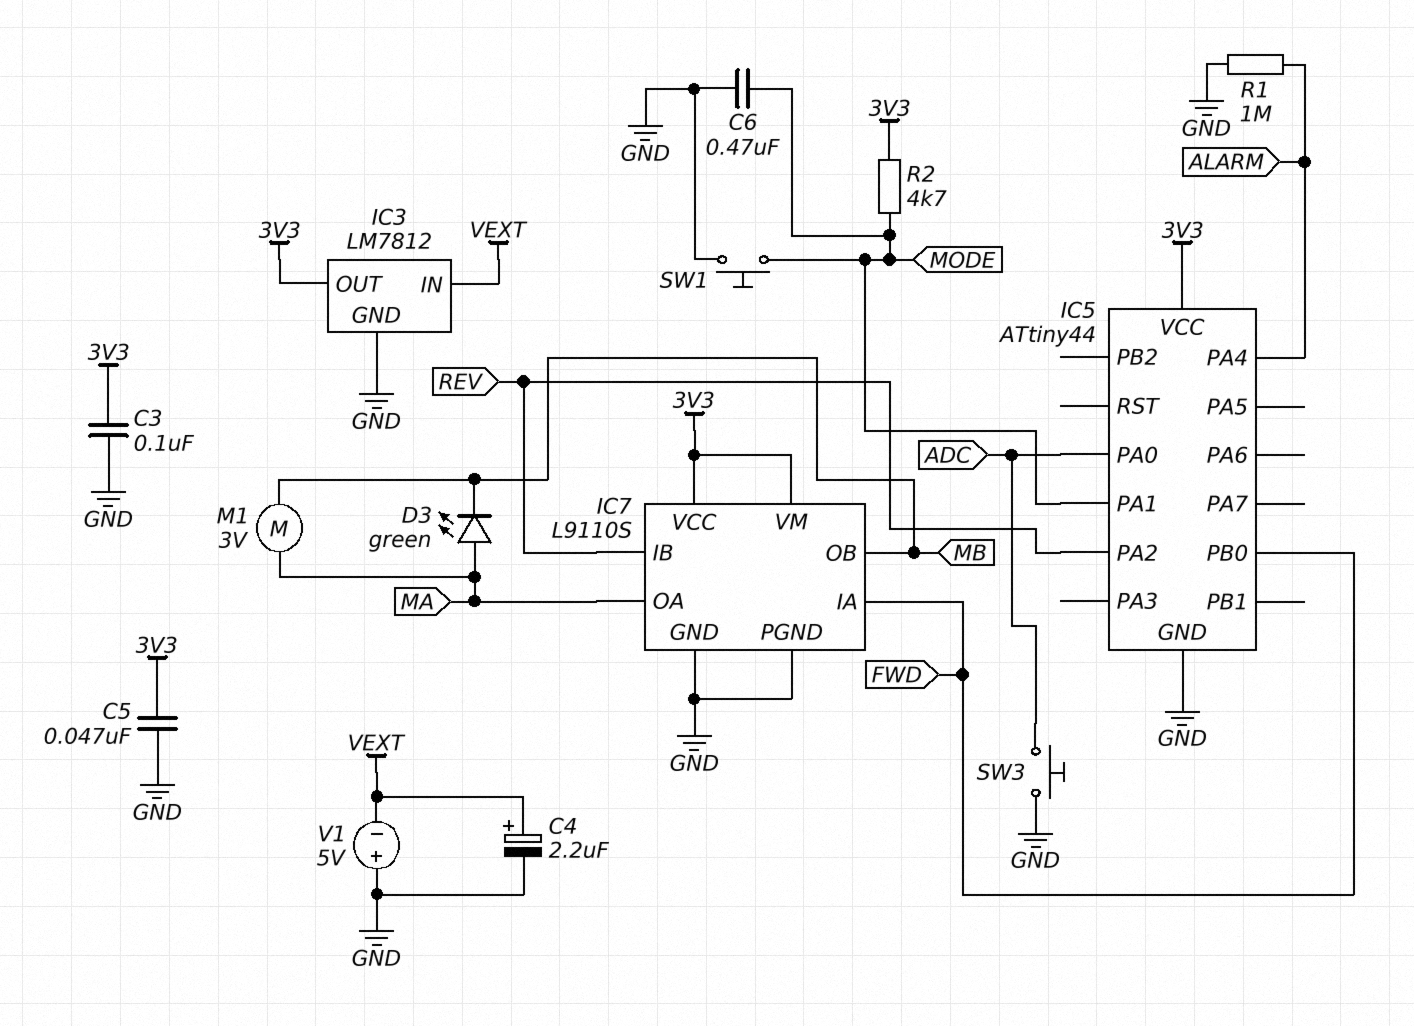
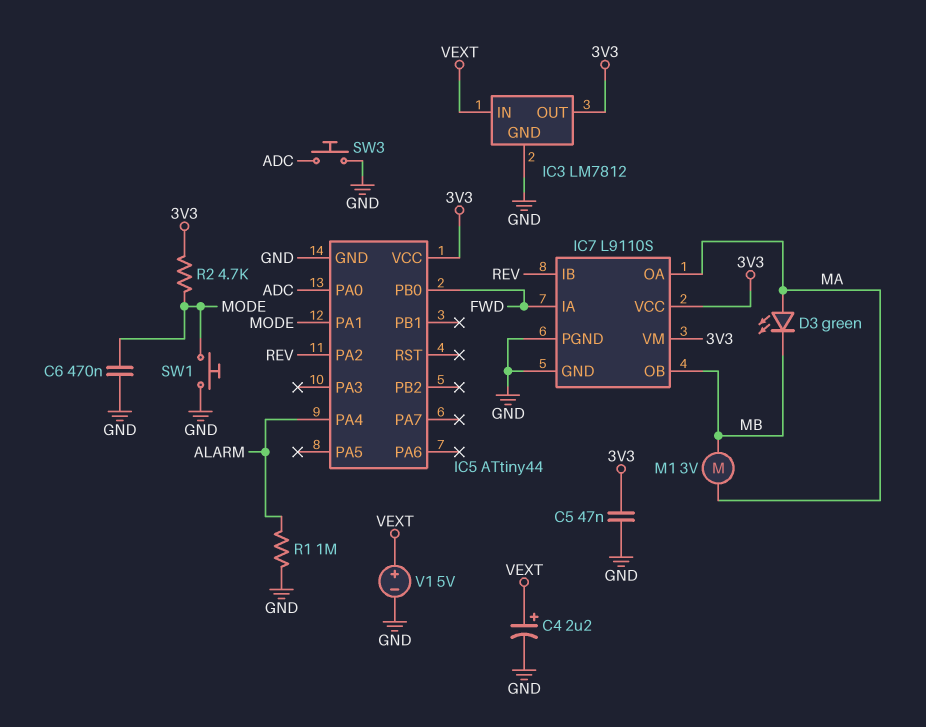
C3: 100nF (3V3, GND) -> none
V1: 5V (plus GND, minus VEXT) -> 5V (plus VEXT, minus GND)

